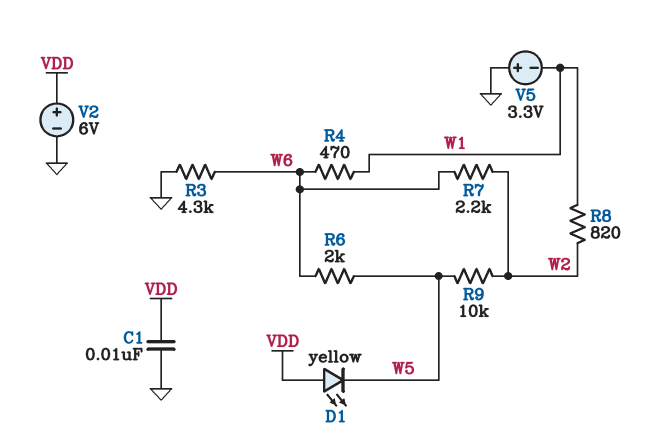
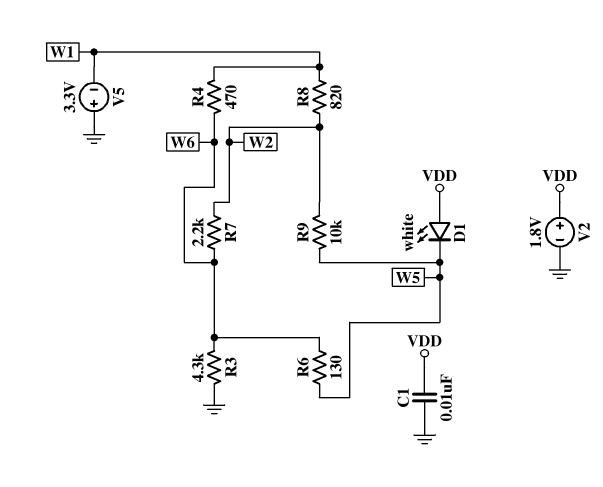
D1: LED yellow (A VDD, K W5) -> LED white (A VDD, K W5)
R6: 2k (W5, W6) -> 130 (W5, W6)
V2: 6V (plus VDD, minus GND) -> 1.8V (plus VDD, minus GND)

